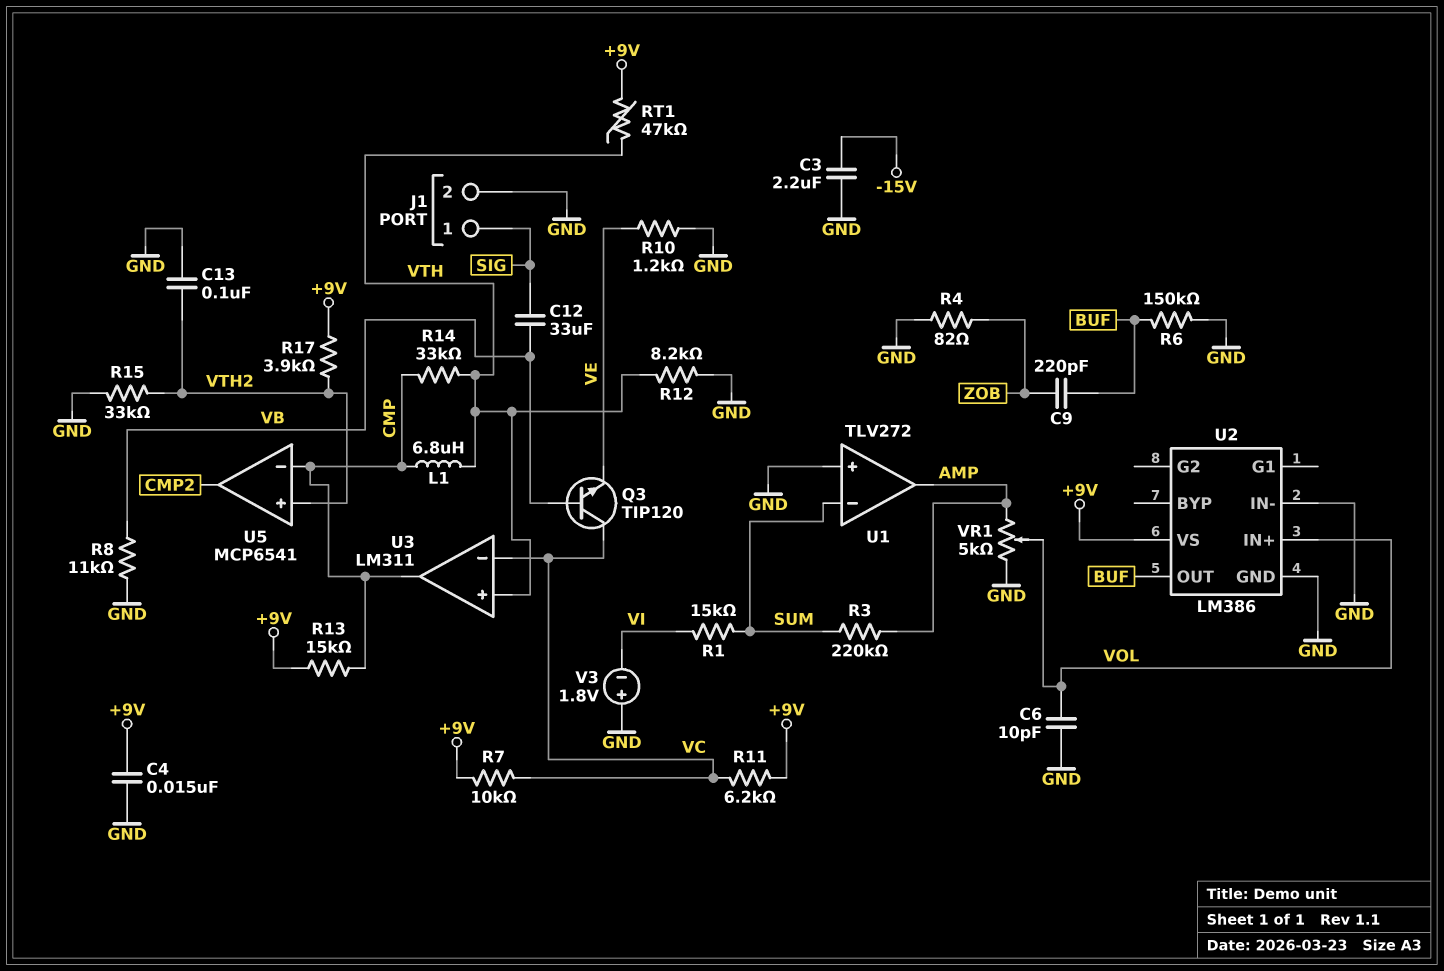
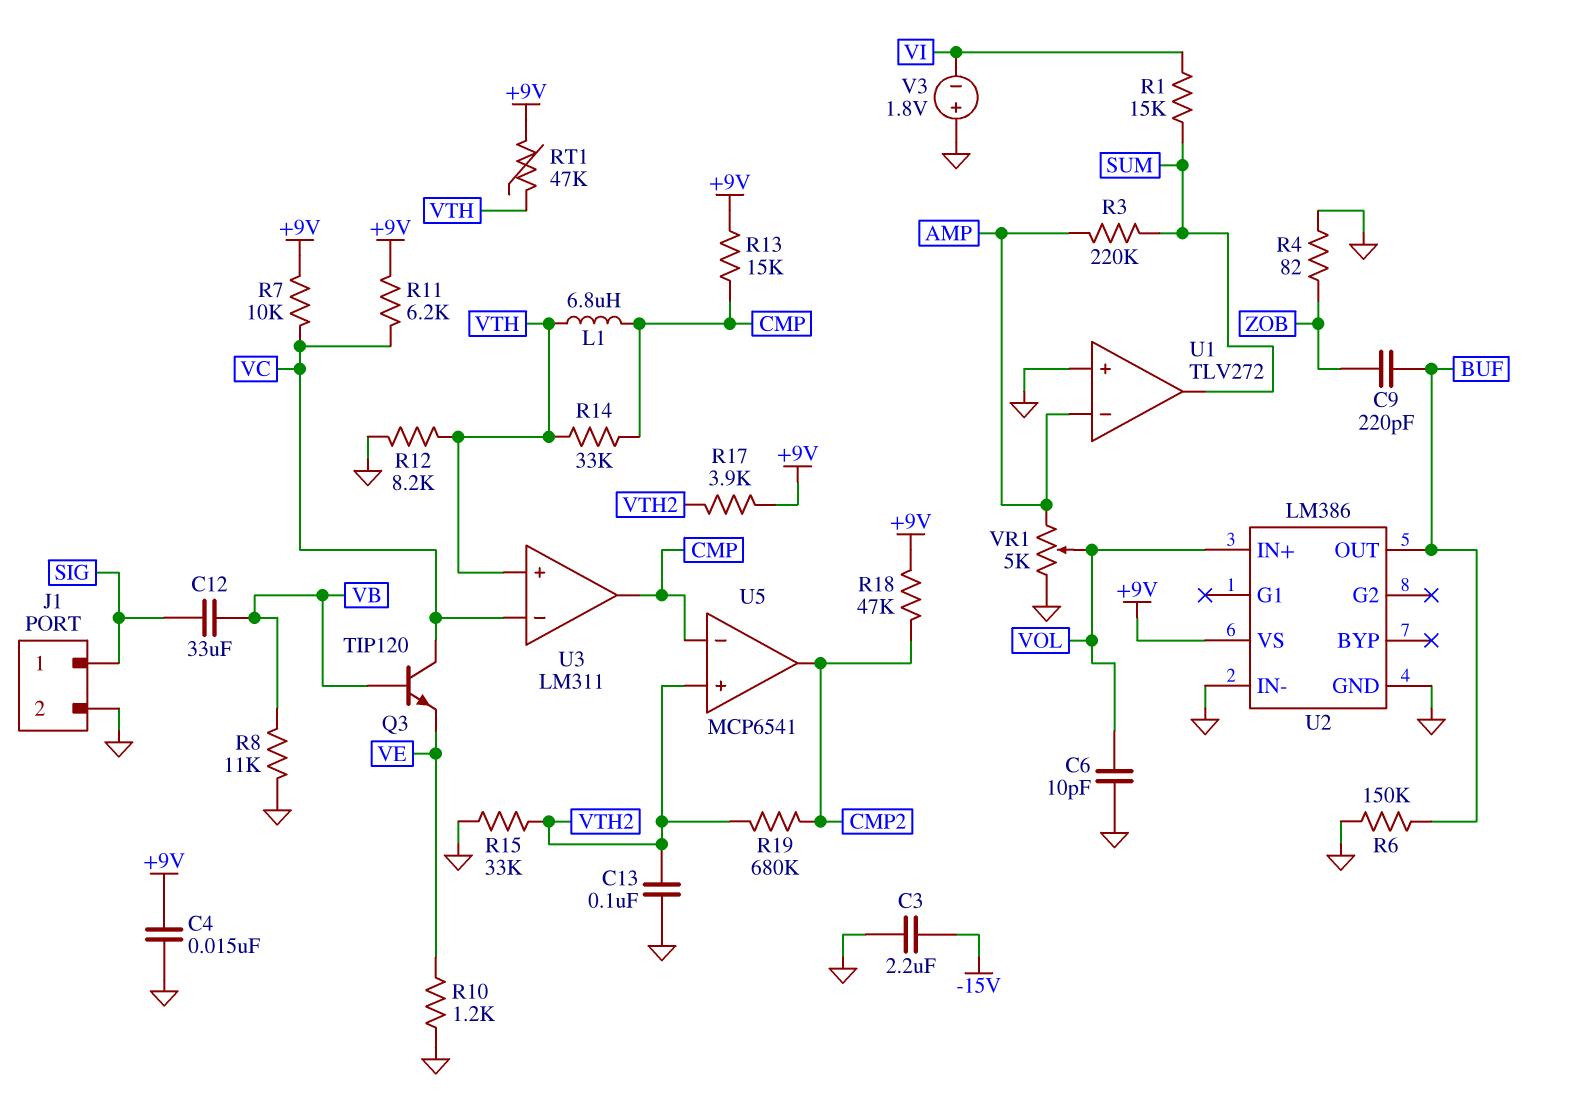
R18: none -> 47k (+9V, CMP2)
R19: none -> 680k (CMP2, VTH2)
U1 pin in-: SUM -> AMP
U1 pin out: AMP -> SUM

